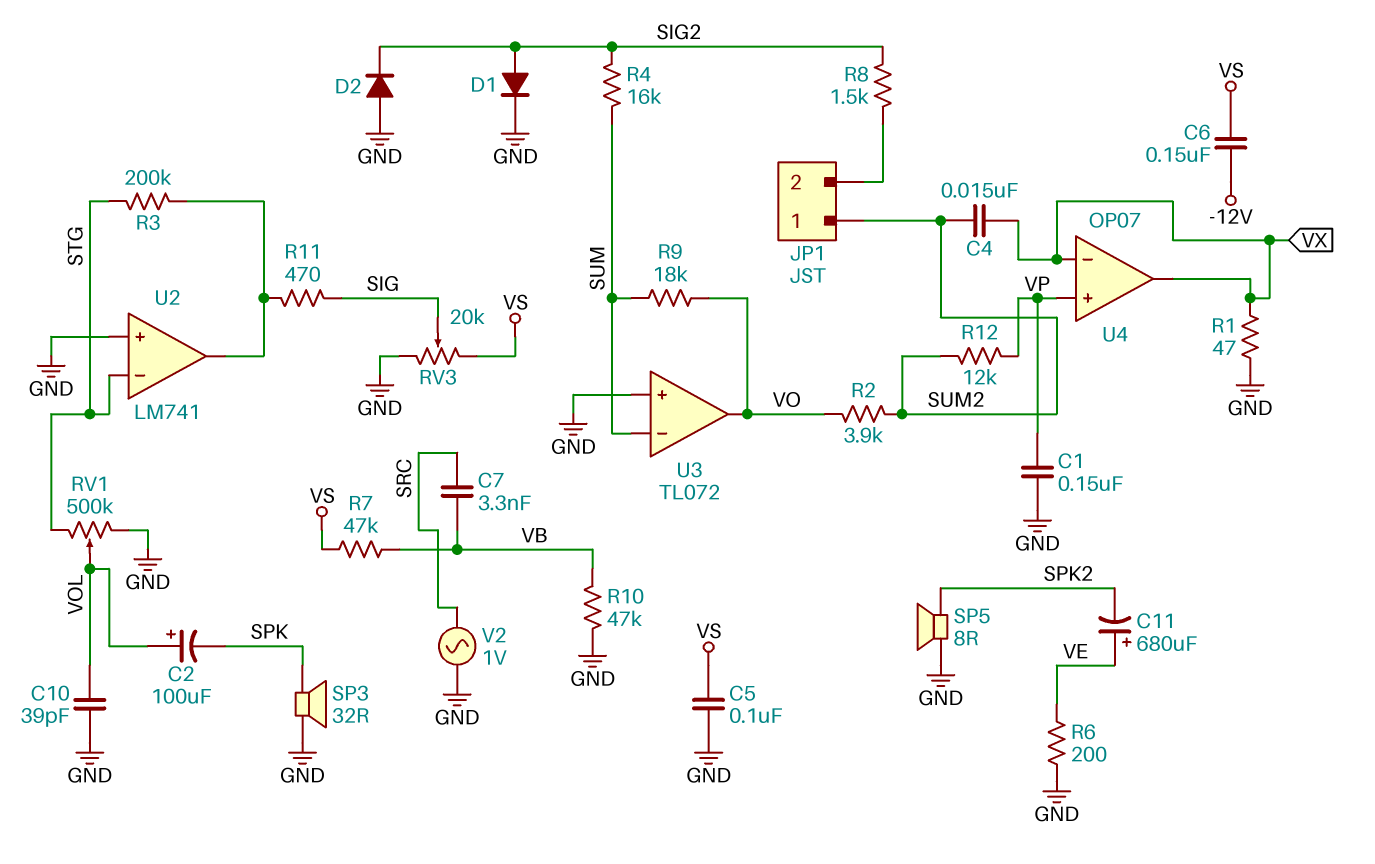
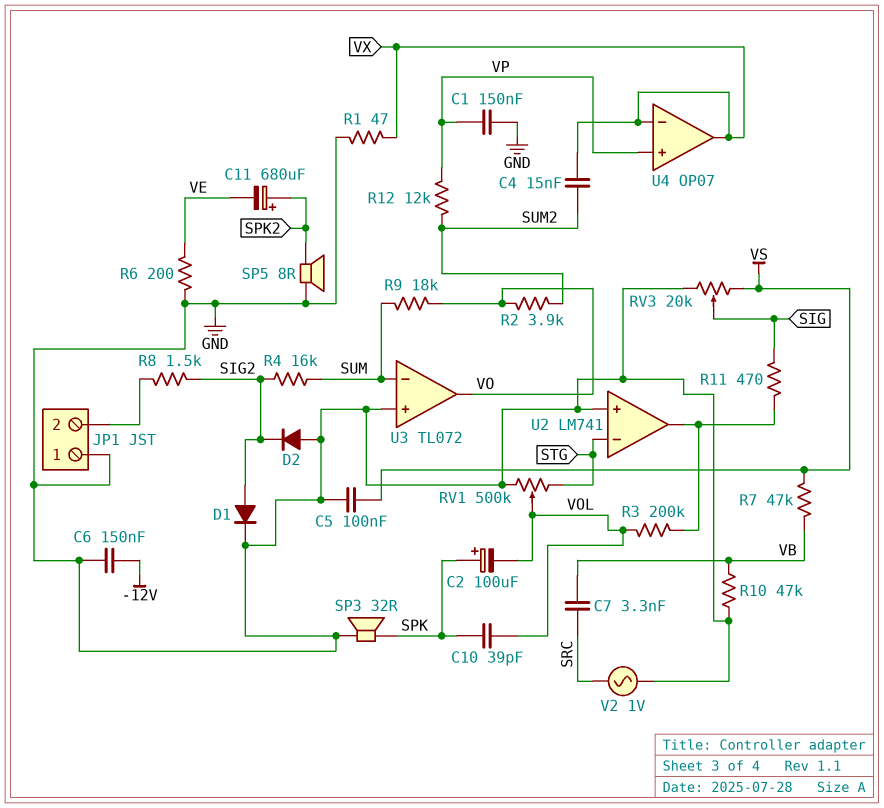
C2: 100uF (plus VOL, minus SPK) -> 100uF (plus SPK, minus VOL)
C6: 150nF (-12V, VS) -> 150nF (-12V, GND)
C10: 39pF (GND, VOL) -> 39pF (SPK, VOL)
C11: 680uF (plus VE, minus SPK2) -> 680uF (plus SPK2, minus VE)
JP1 pin 1: SUM2 -> GND
R3: 200k (STG, U2/out) -> 200k (U2/out, VOL)

